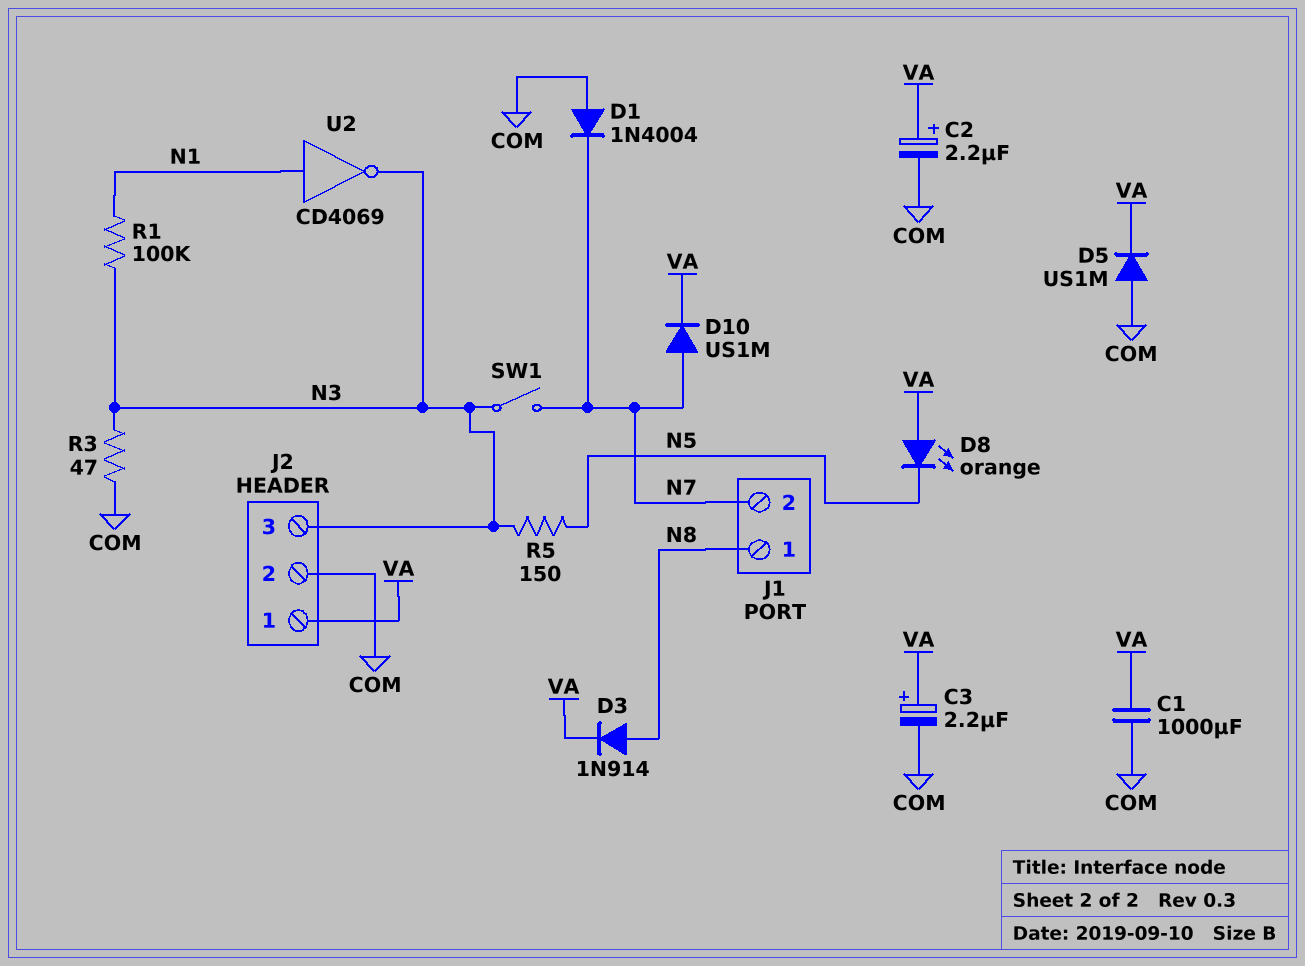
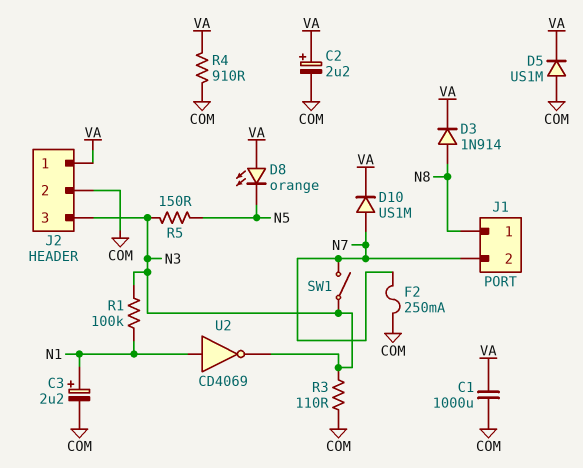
C3: 2.2uF (plus VA, minus COM) -> 2.2uF (plus N1, minus COM)
D1: diode 1N4004 (A COM, K N7) -> none
F2: none -> 250mA (COM, N7)
R3: 47 (COM, N3) -> 110 (COM, N3)
R4: none -> 910 (COM, VA)

